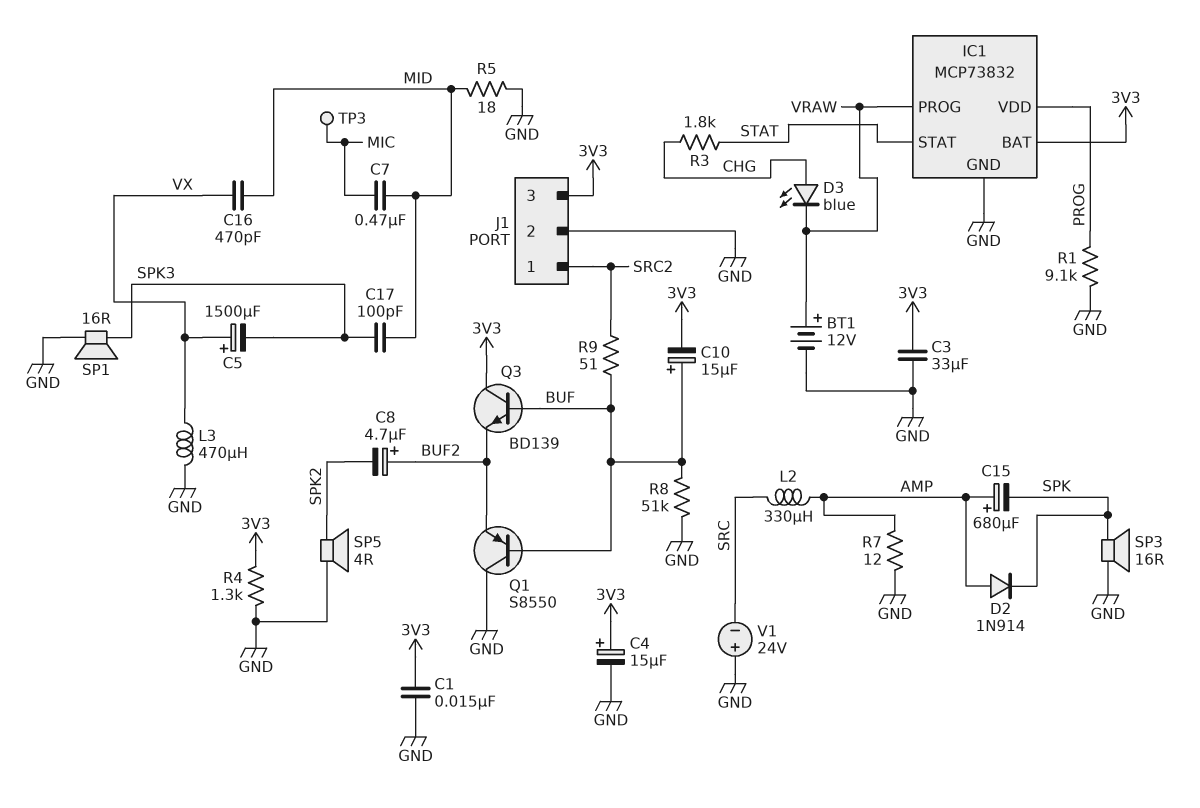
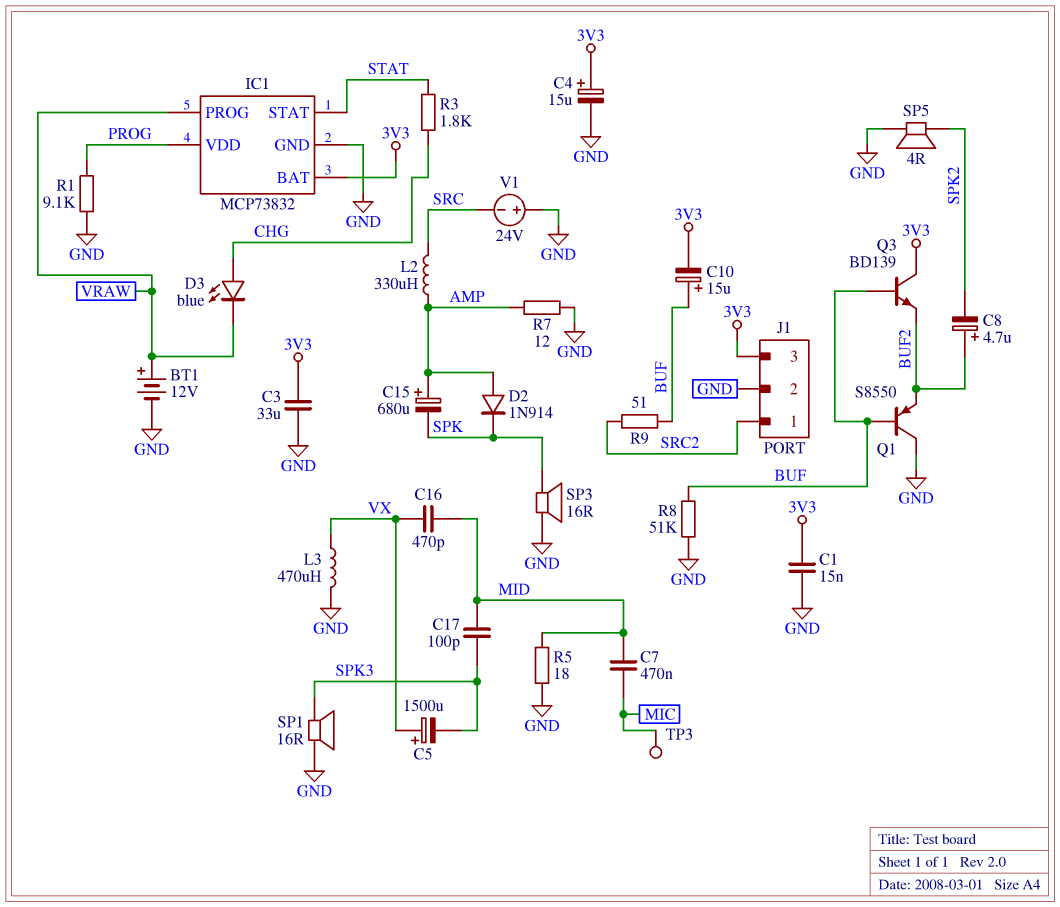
R4: 1.3k (3V3, GND) -> none

